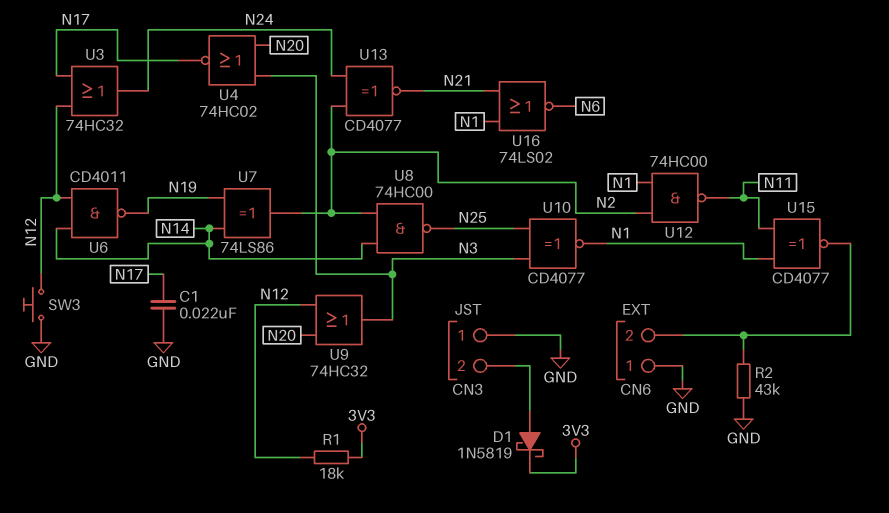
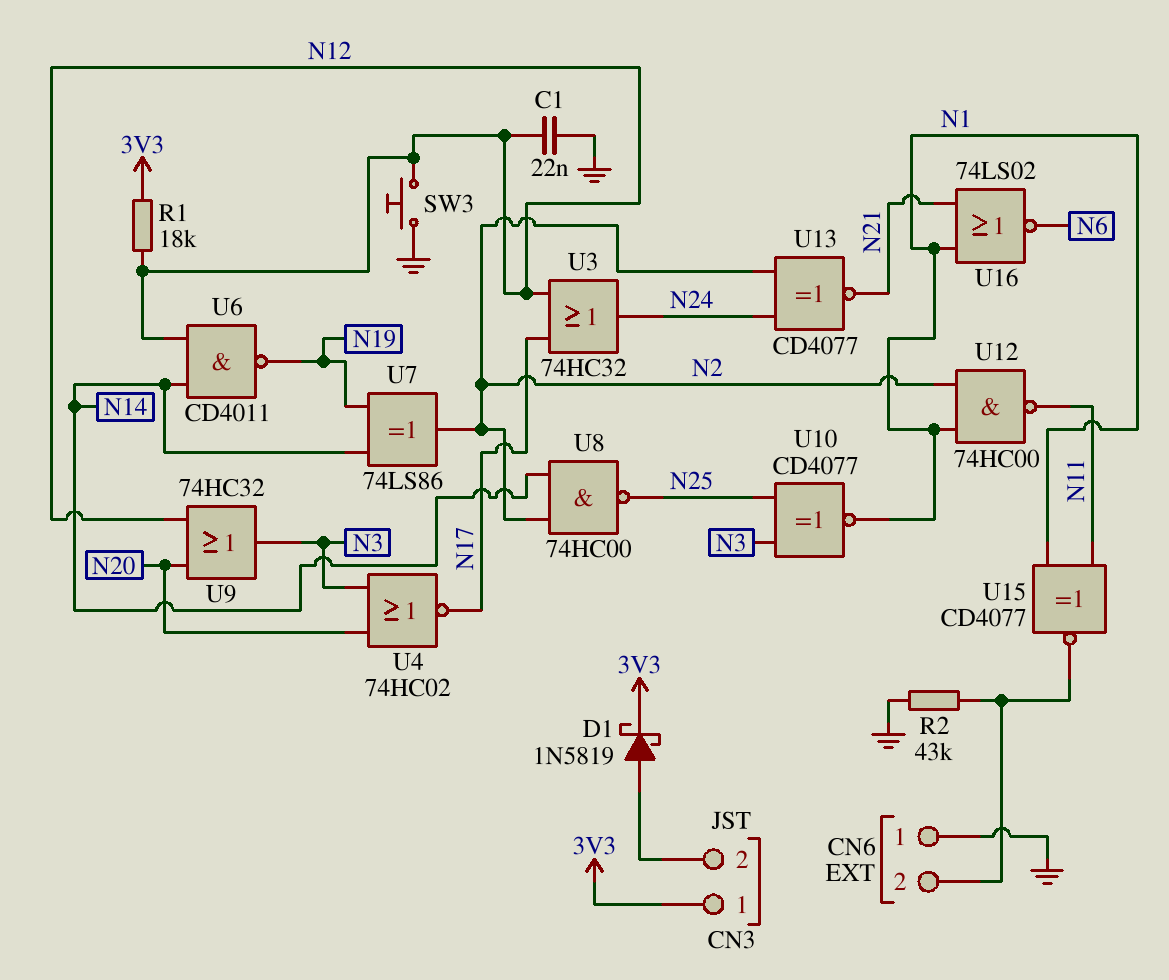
C1: 22nF (GND, N17) -> 22nF (GND, N12)
CN3 pin 1: GND -> 3V3

